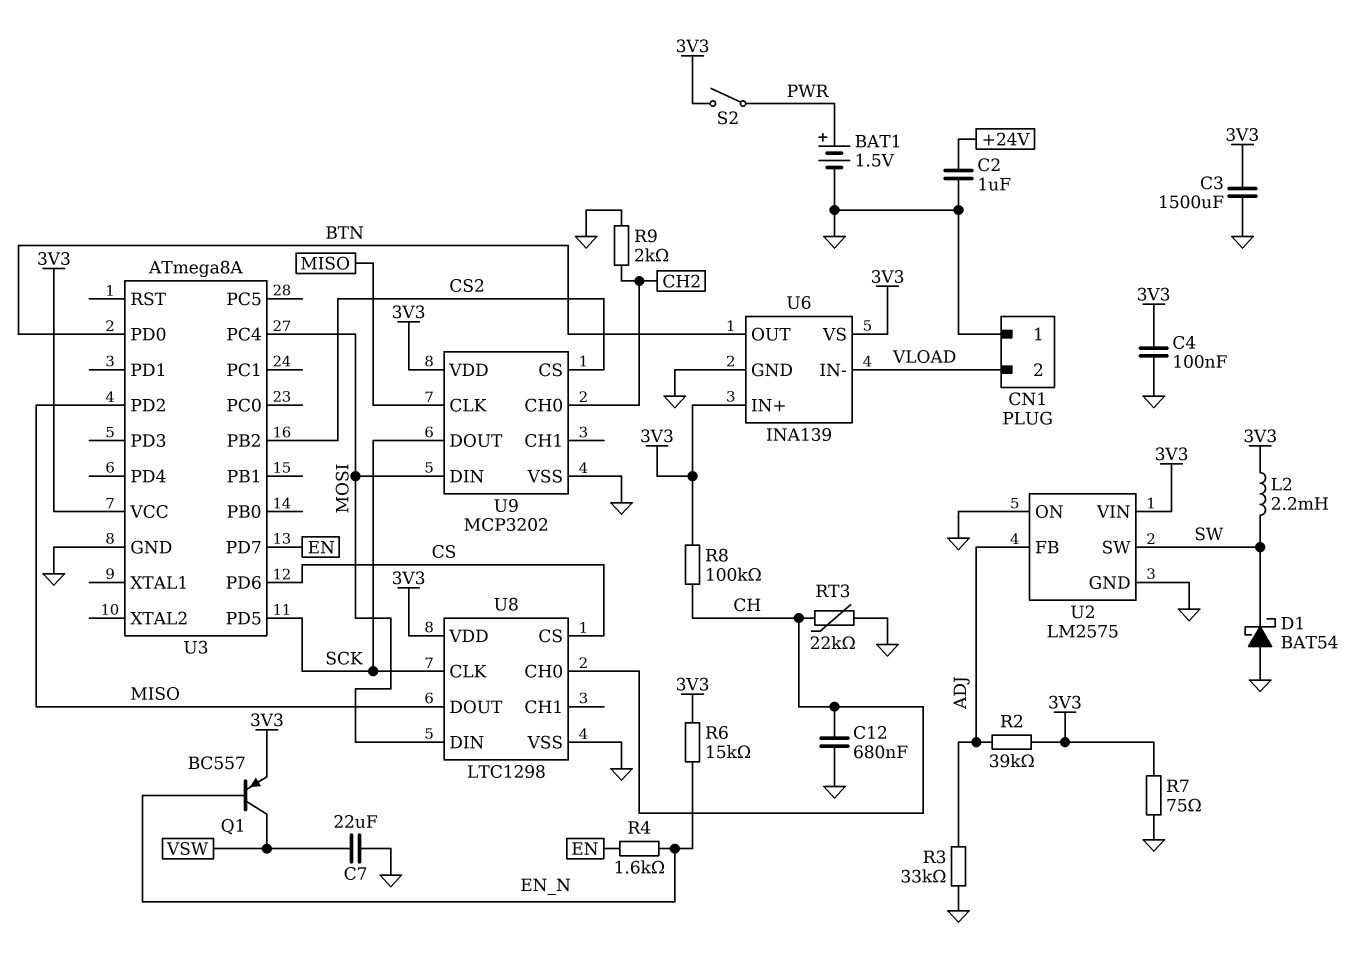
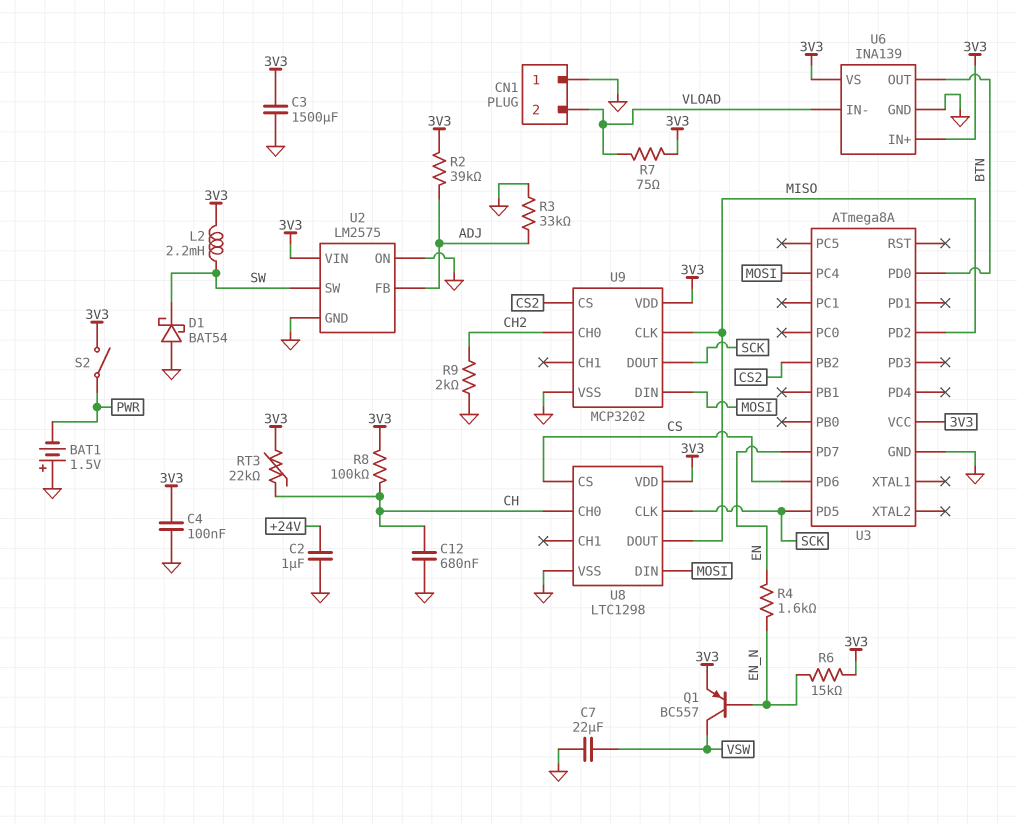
BAT1: 1.5V (plus PWR, minus GND) -> 1.5V (plus GND, minus PWR)
R7: 75 (3V3, GND) -> 75 (3V3, VLOAD)
RT3: 22k (CH, GND) -> 22k (3V3, CH)

